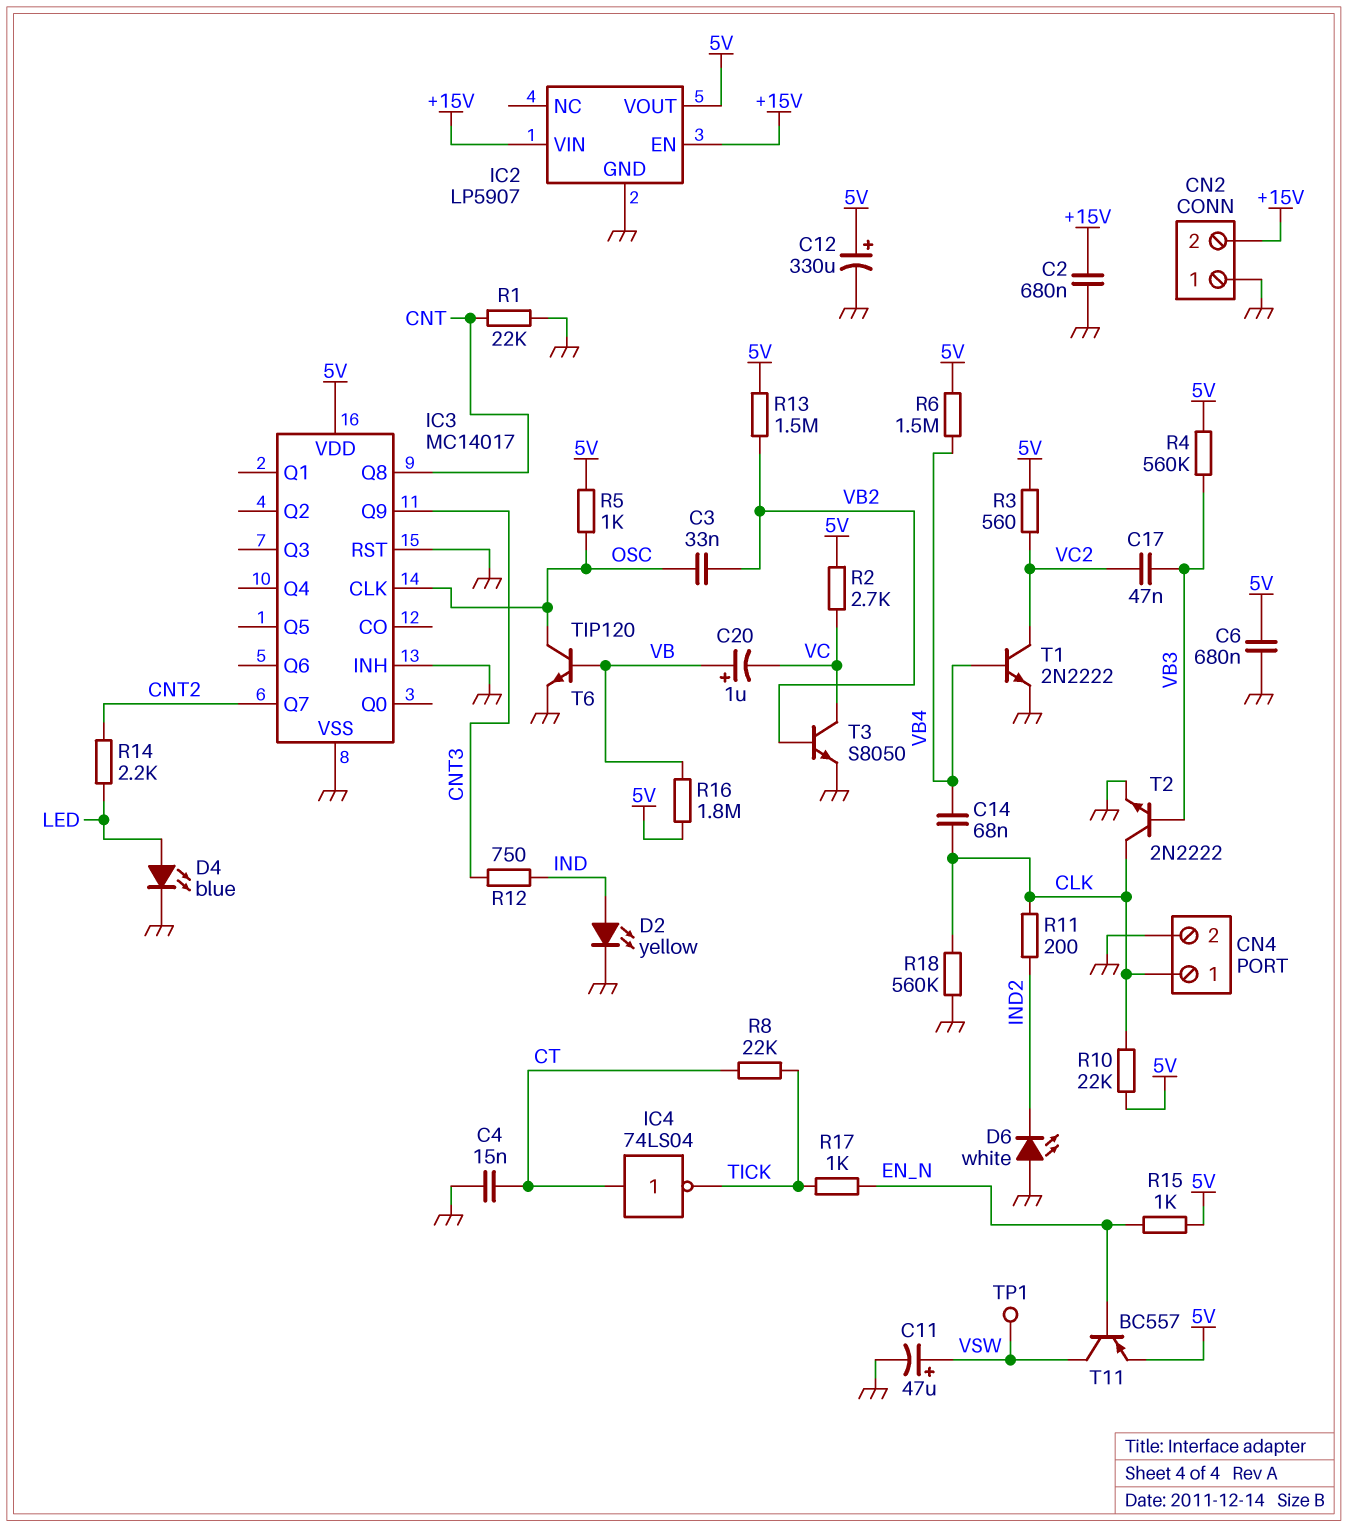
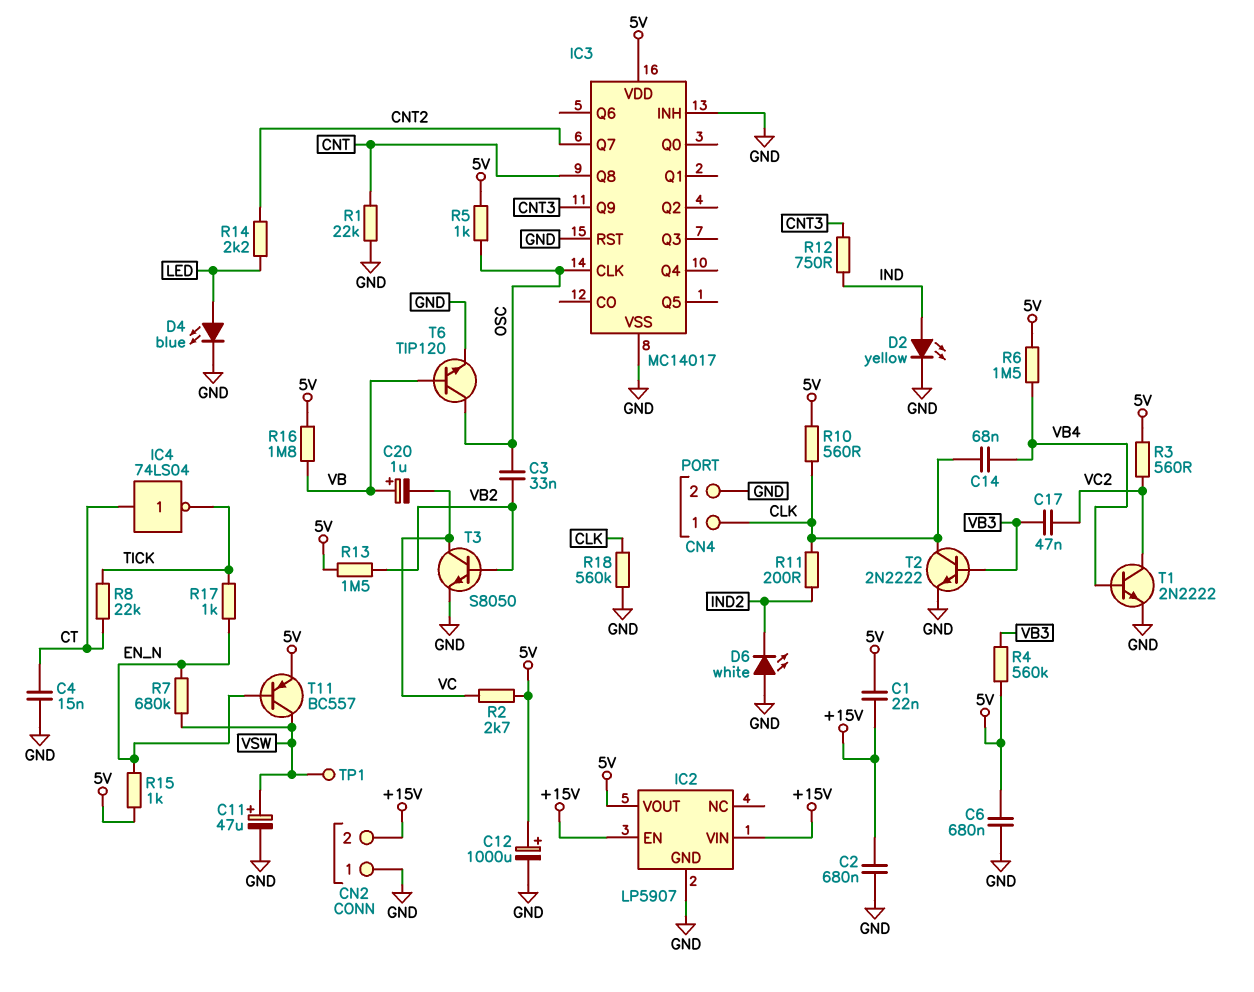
C1: none -> 22nF (+15V, 5V)
C12: 330uF (plus 5V, minus GND) -> 1000uF (plus 5V, minus GND)
R7: none -> 680k (EN_N, VSW)
R10: 22k (5V, CLK) -> 560 (5V, CLK)

